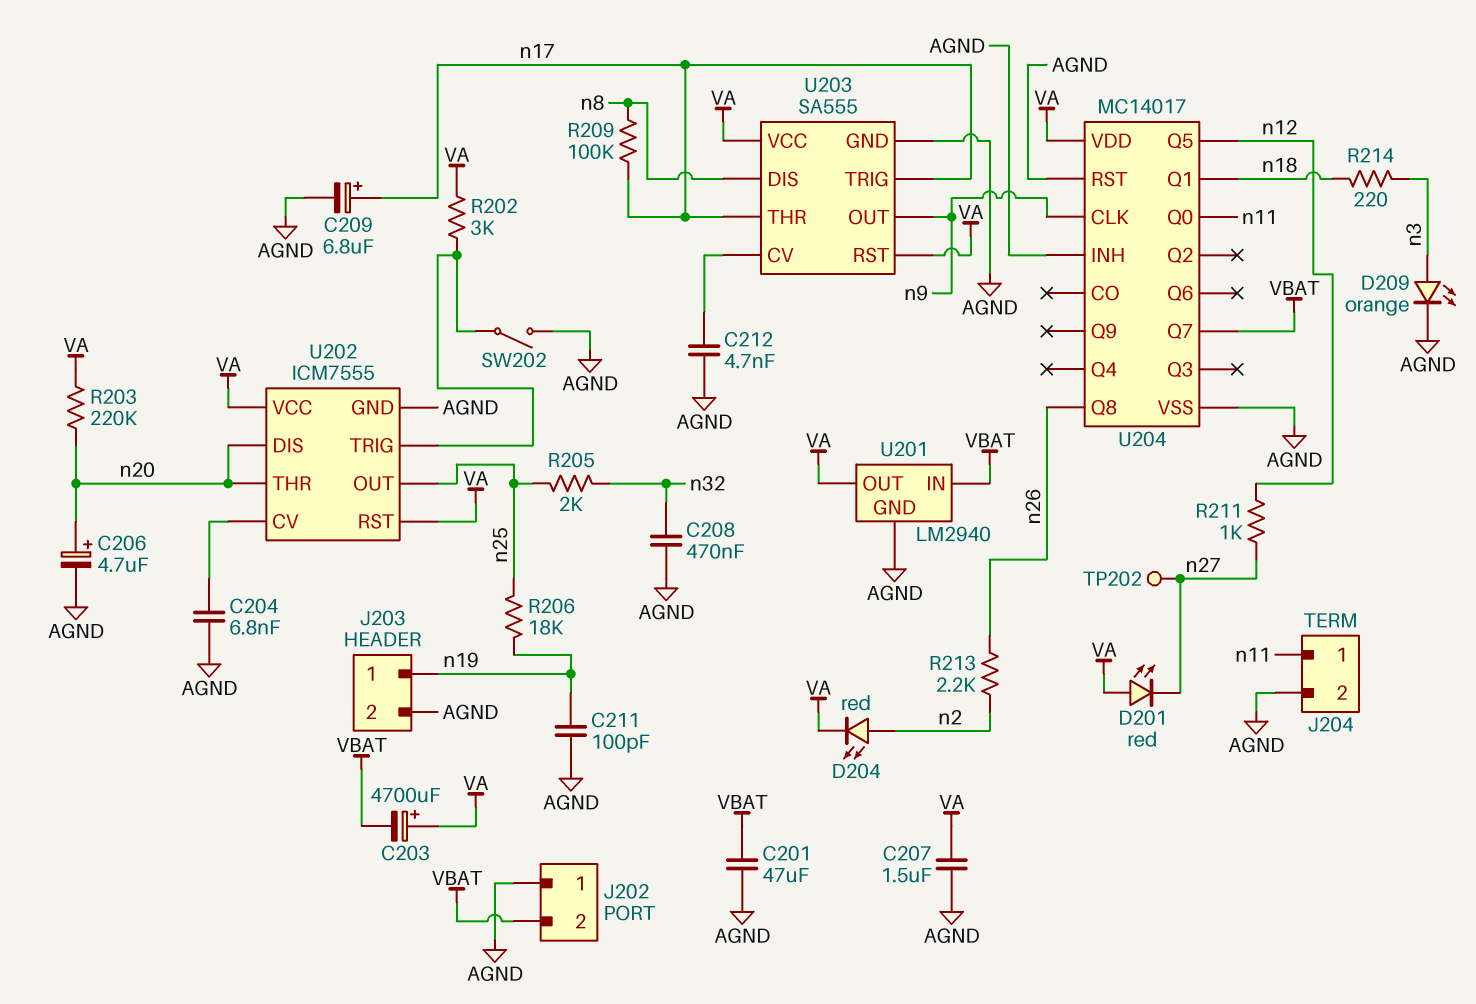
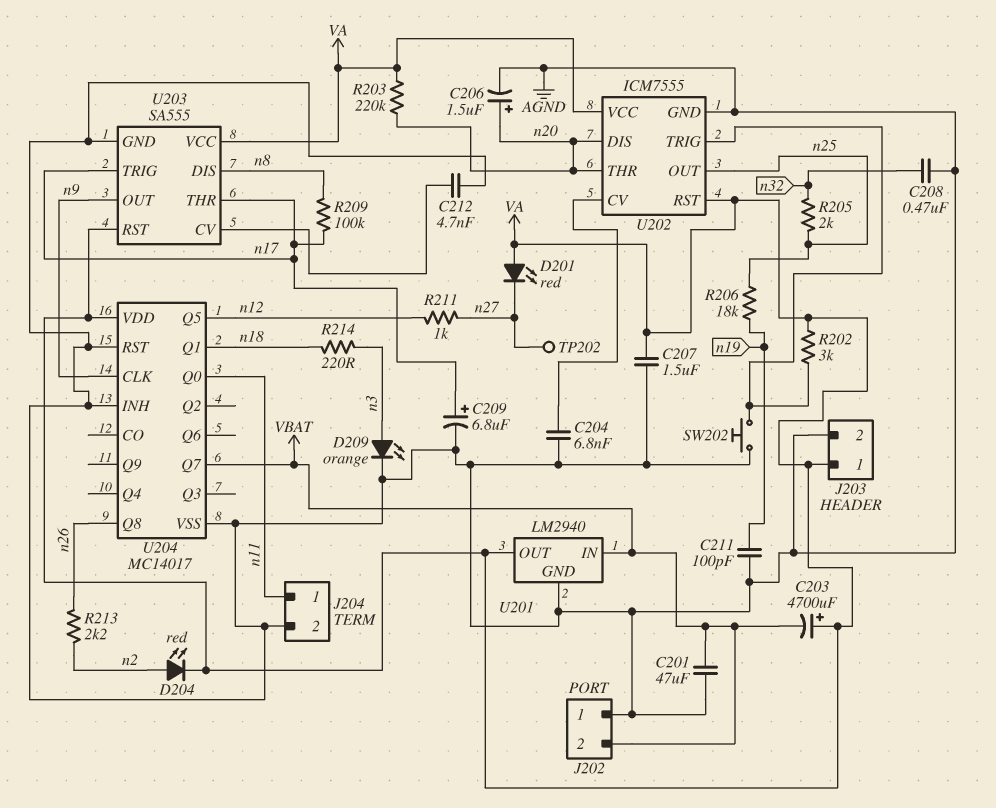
C206: 4.7uF (plus n20, minus AGND) -> 1.5uF (plus n20, minus AGND)
J203 pin 1: n19 -> VA
SW202: switch (AGND, U202/TRIG) -> button (AGND, U202/TRIG)

